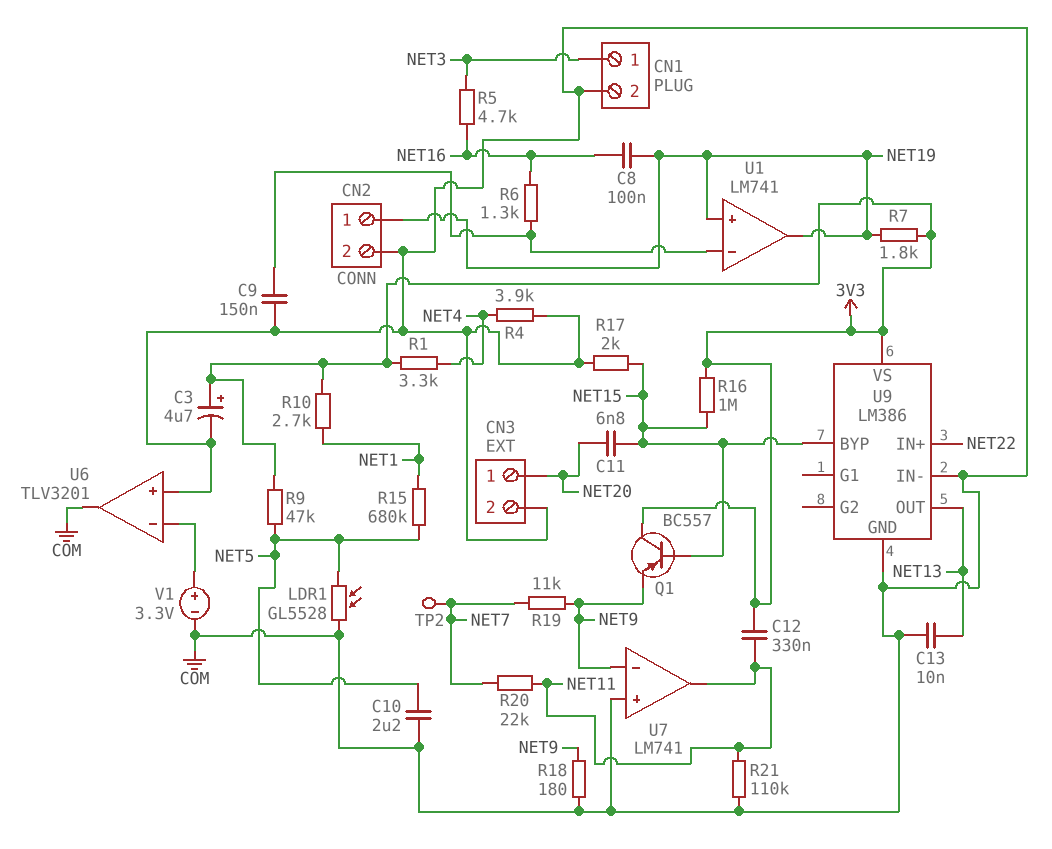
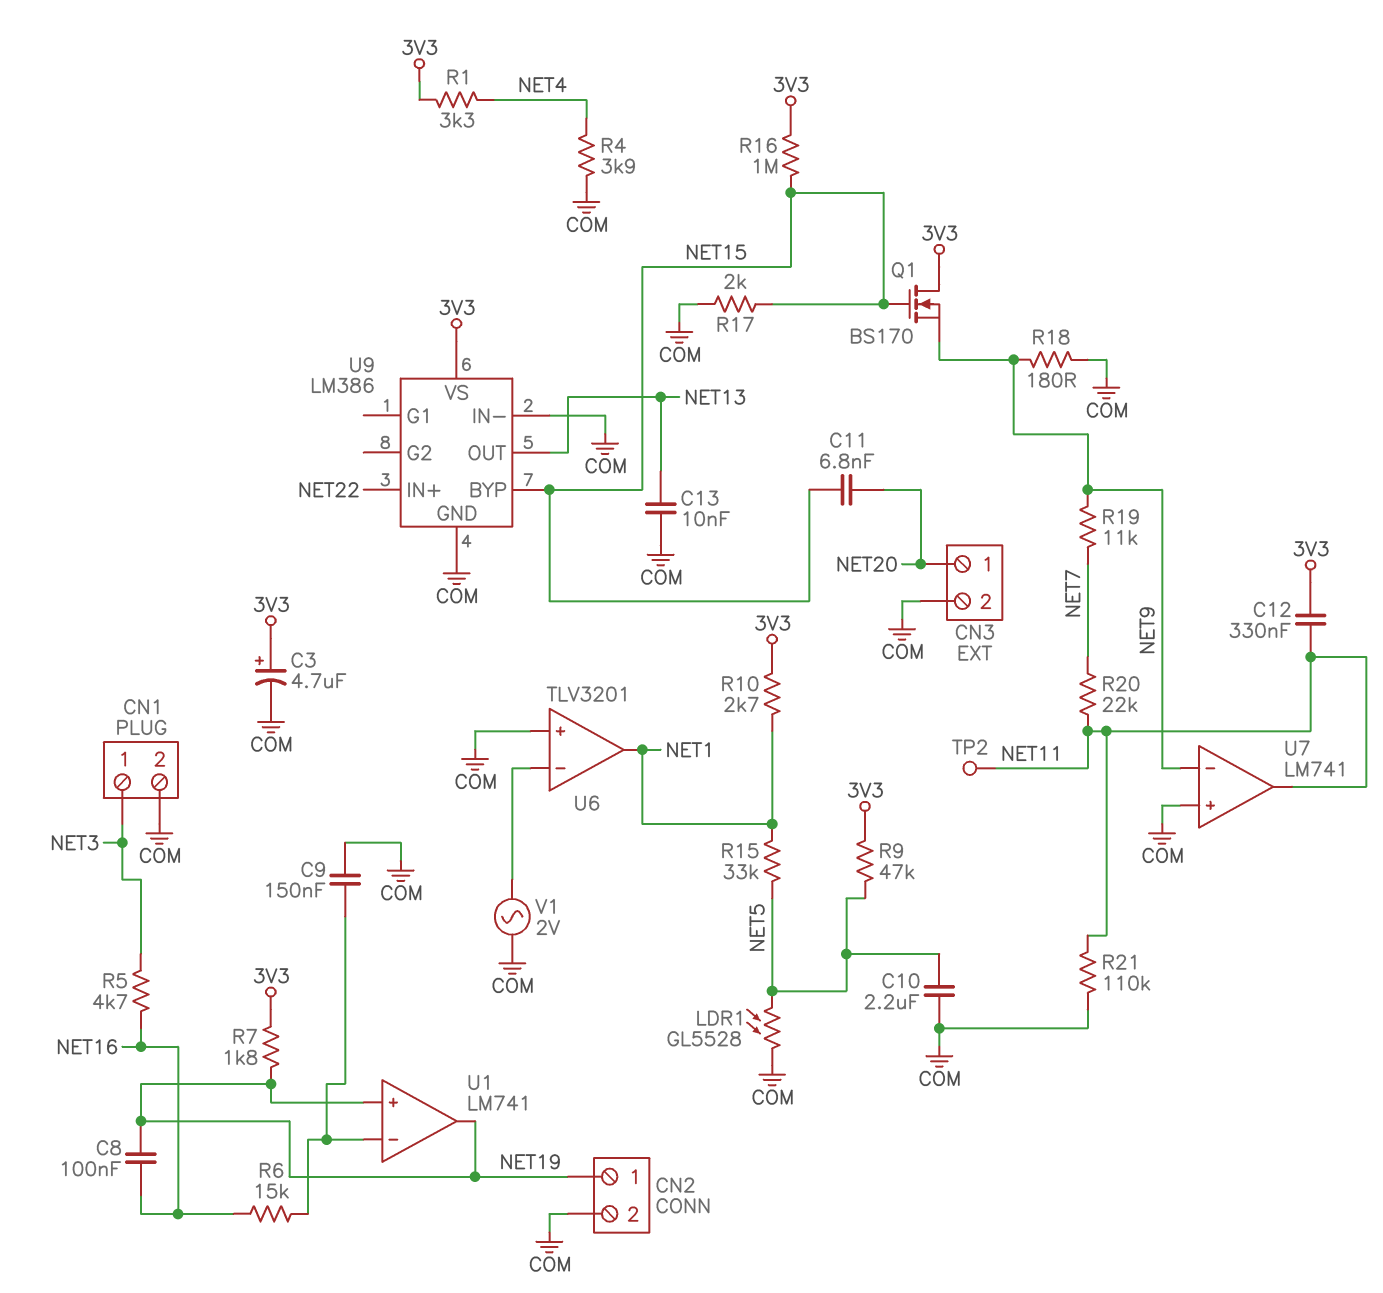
Q1: PNP BC557 (B NET15, C 3V3, E NET9) -> NMOS BS170 (G NET15, D 3V3, S NET9)
R6: 1.3k (NET16, U1/in-) -> 15k (NET16, U1/in-)
R15: 680k (NET1, NET5) -> 33k (NET1, NET5)
TP2: test point (NET7) -> test point (NET11)
U6 pin out: COM -> NET1
V1: 3.3V (plus U6/in-, minus COM) -> AC 2V (COM, U6/in-)

